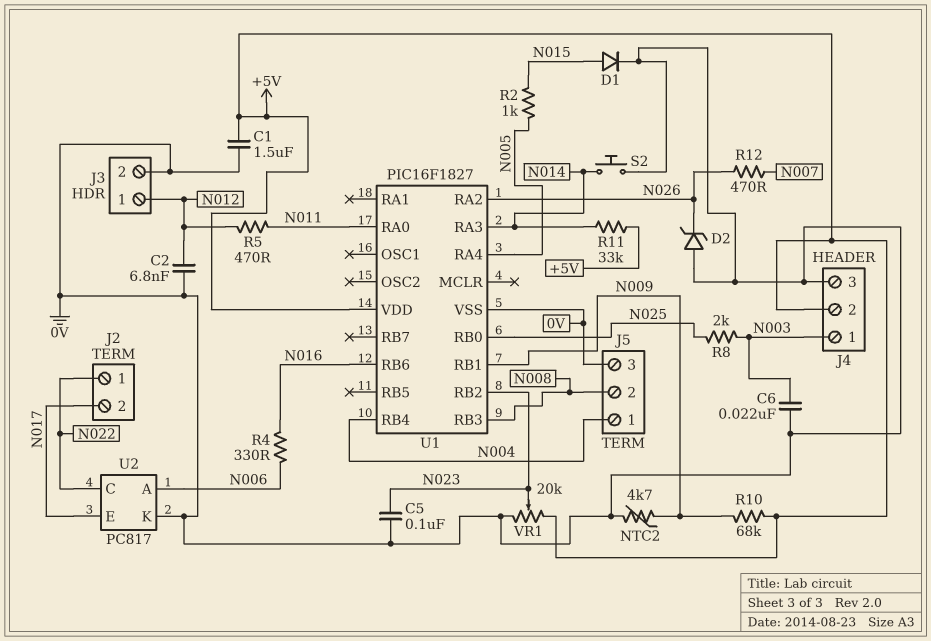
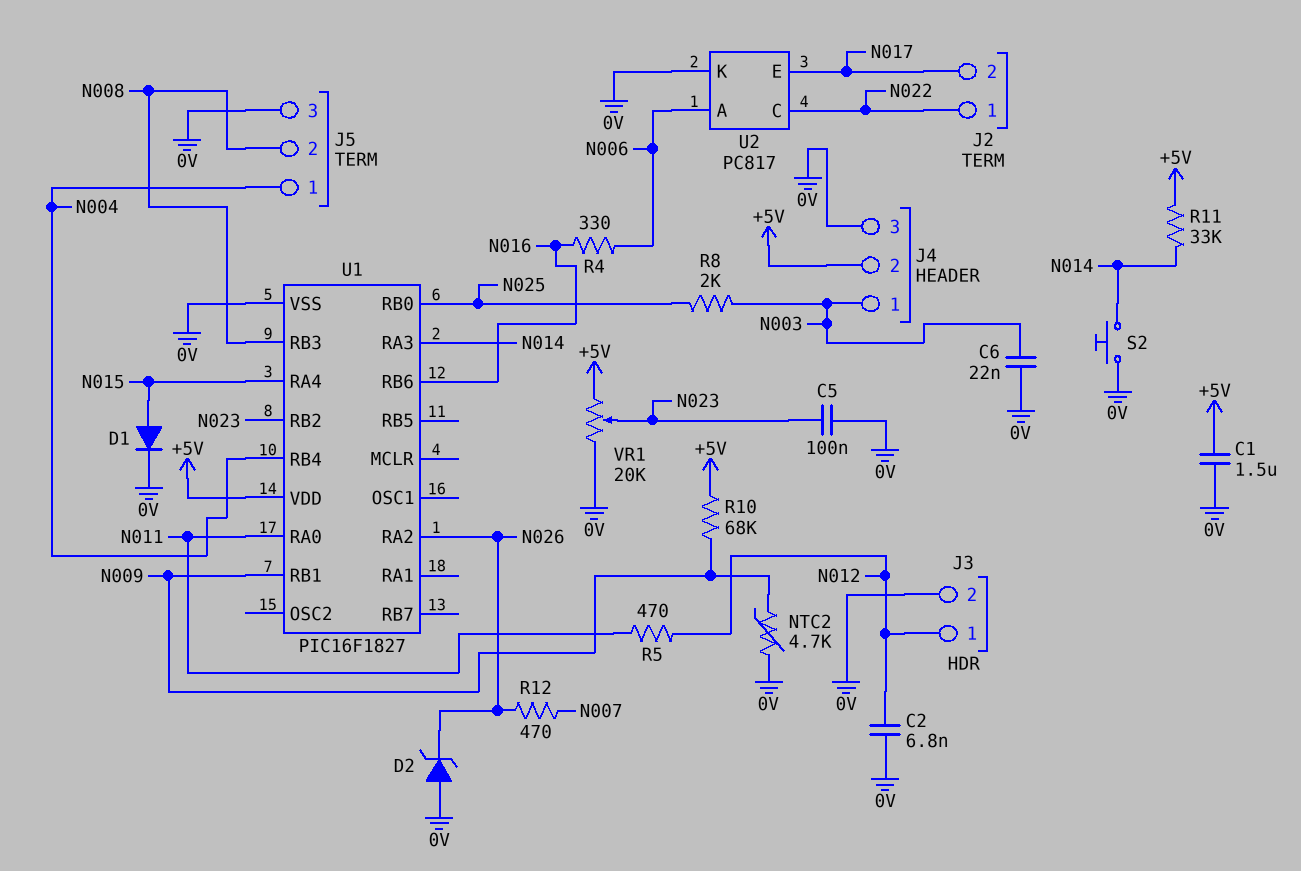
R2: 1k (N005, N015) -> none
U1 pin RA4: N005 -> N015

